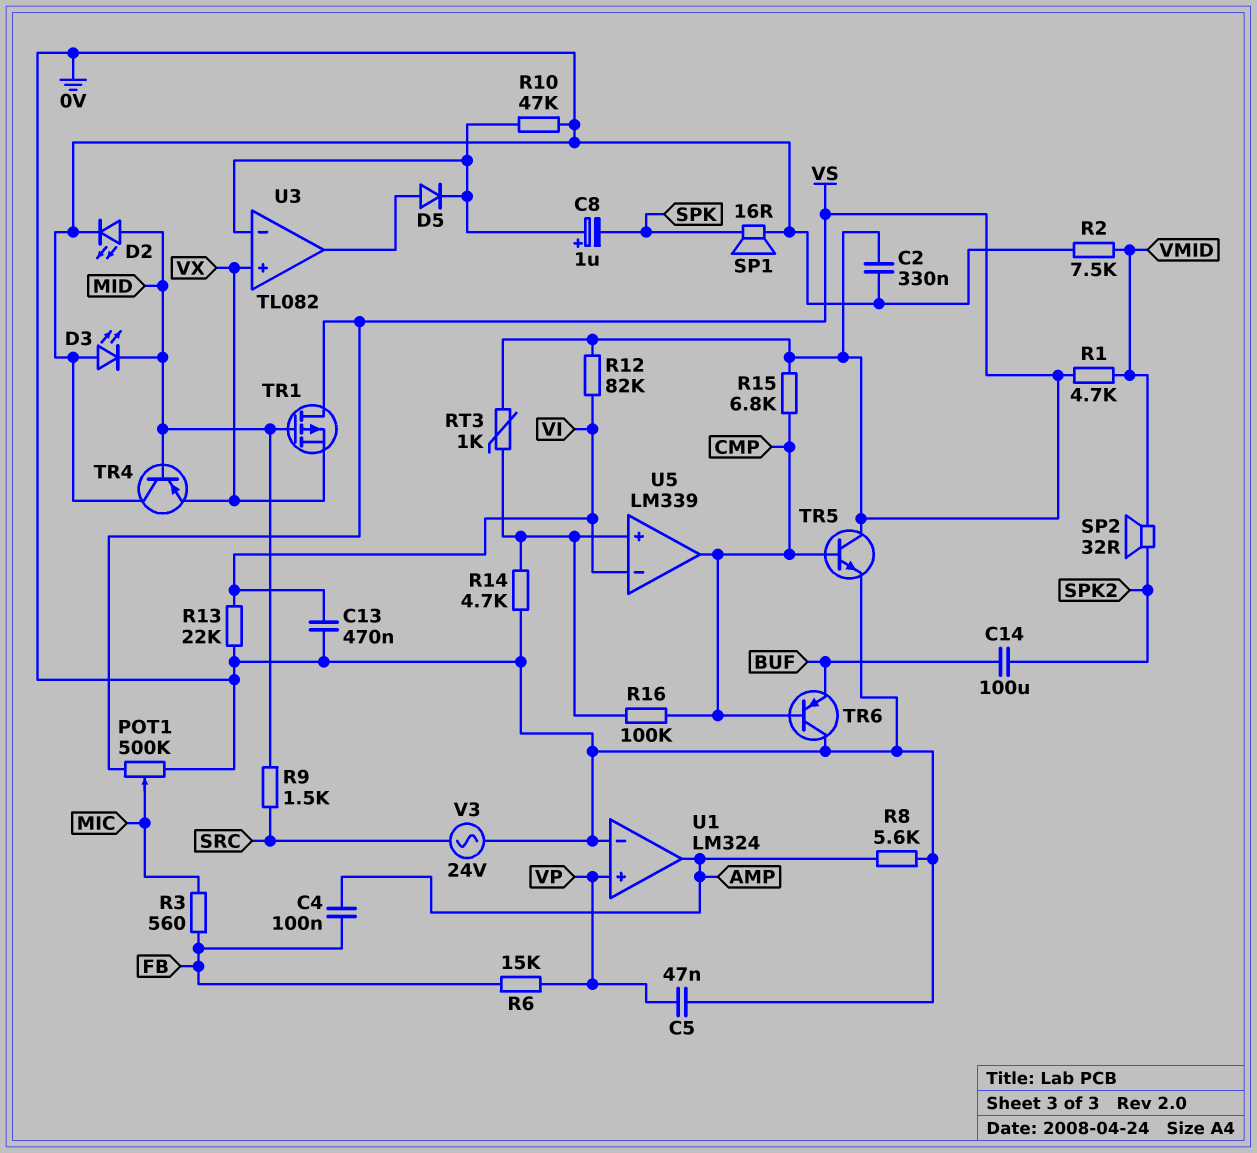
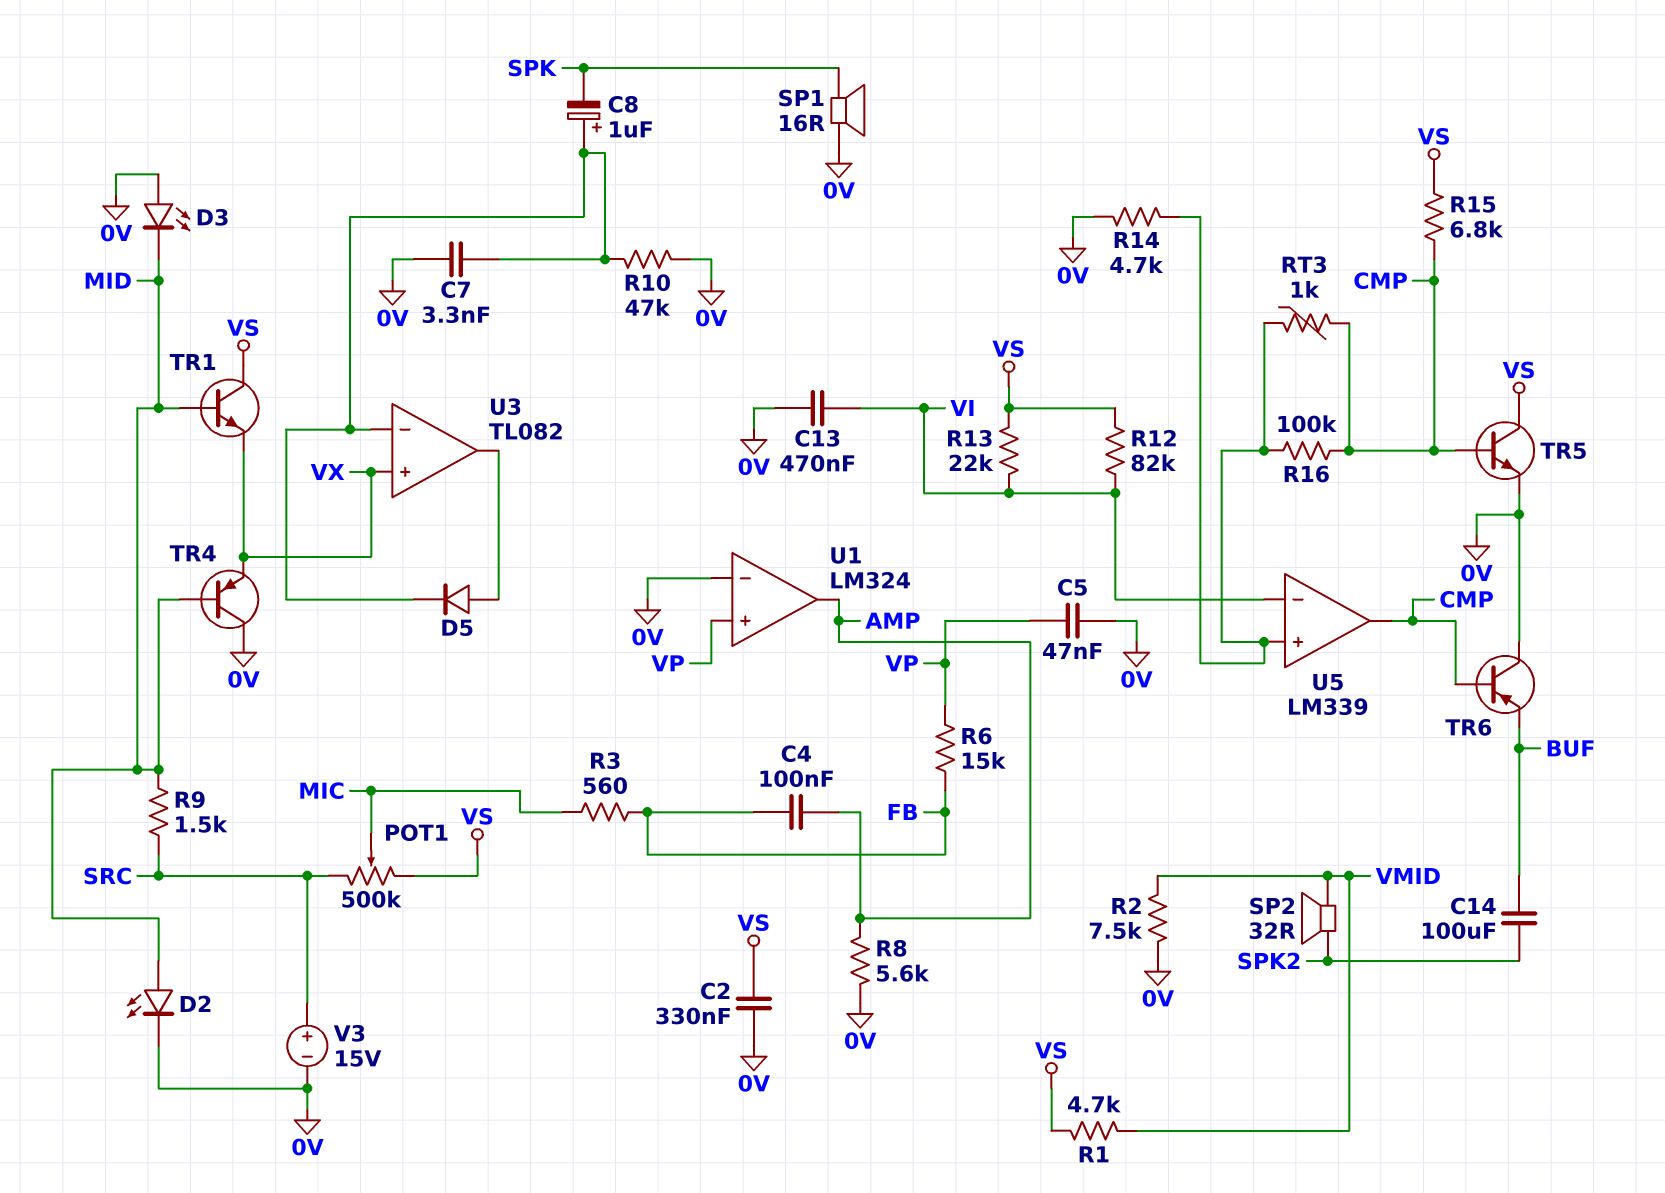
C7: none -> 3.3nF (0V, U3/in-)
POT1: 500k (0V, VS, wiper MIC) -> 500k (SRC, VS, wiper MIC)
R13: 22k (0V, VI) -> 22k (VI, VS)
RT3: 1k (U5/in+, VS) -> 1k (CMP, U5/in+)
TR1: PMOS (G MID, D VS, S VX) -> NPN (B MID, C VS, E VX)
V3: AC 24V (0V, SRC) -> 15V (plus SRC, minus 0V)

